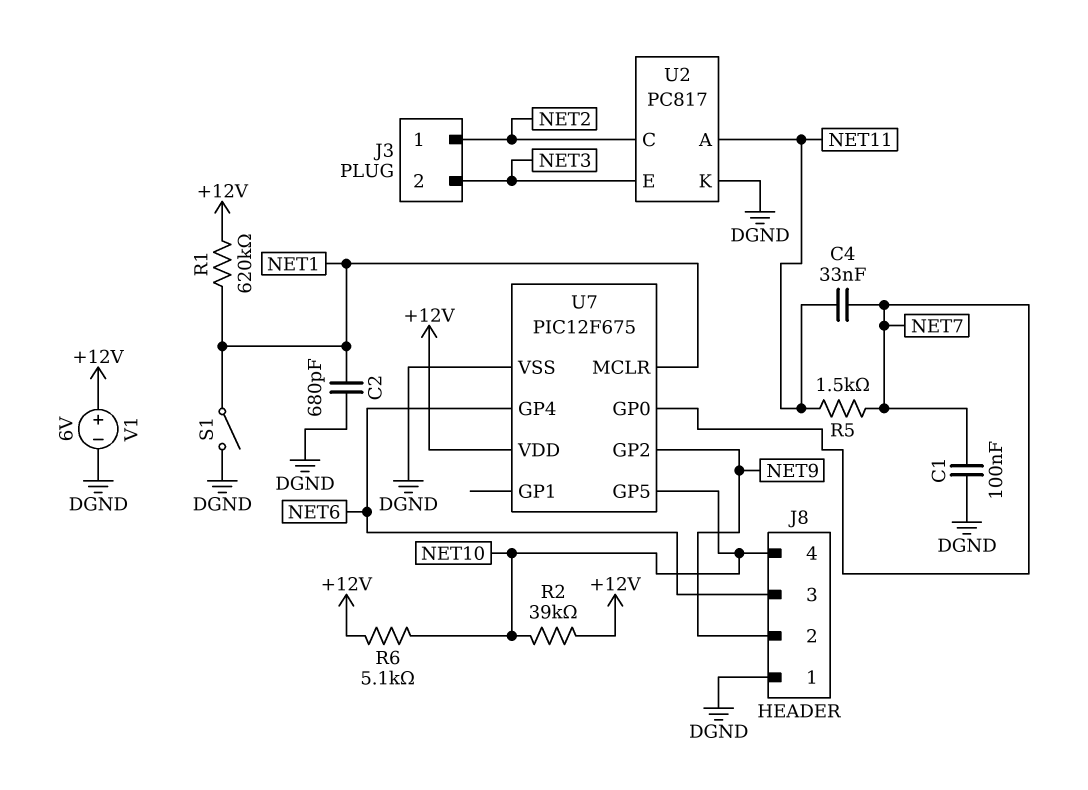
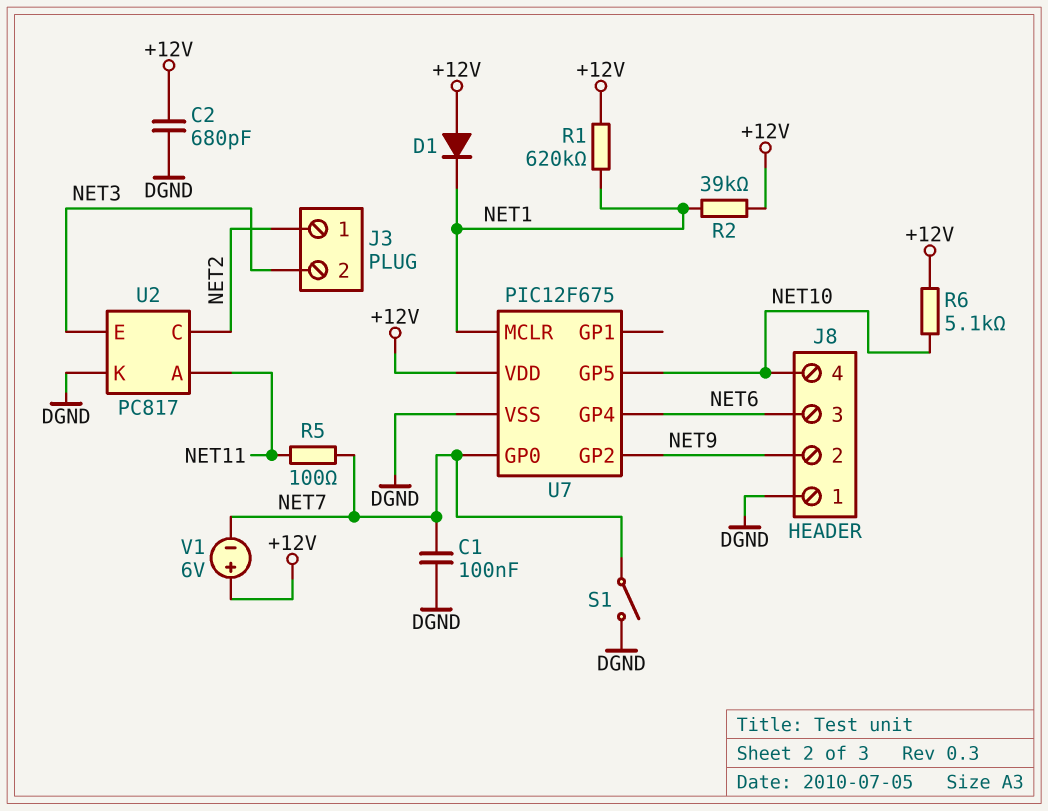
C2: 680pF (DGND, NET1) -> 680pF (+12V, DGND)
C4: 33nF (NET7, NET11) -> none
D1: none -> diode (A +12V, K NET1)
R2: 39k (+12V, NET10) -> 39k (+12V, NET1)
R5: 1.5k (NET7, NET11) -> 100 (NET7, NET11)
S1: switch (DGND, NET1) -> switch (DGND, NET7)
V1: 6V (plus +12V, minus DGND) -> 6V (plus +12V, minus NET7)

